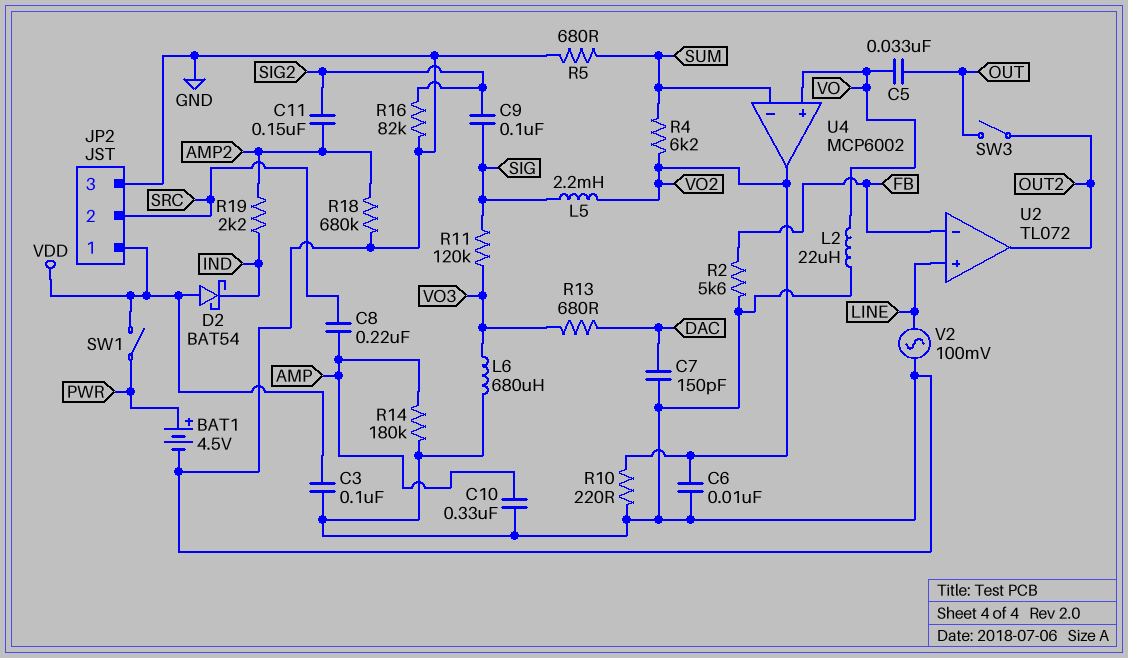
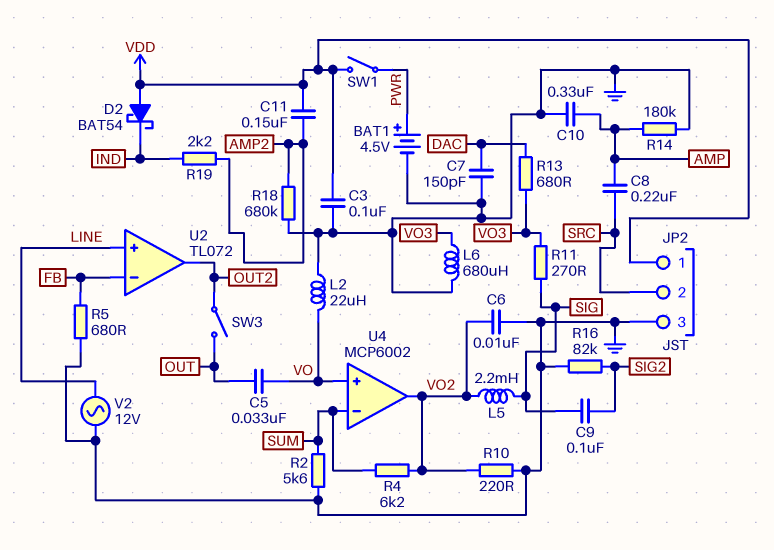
C11: 150nF (AMP2, SIG2) -> 150nF (AMP2, VDD)
R2: 5.6k (FB, GND) -> 5.6k (GND, SUM)
R5: 680 (GND, SUM) -> 680 (FB, GND)
R11: 120k (SIG, VO3) -> 270 (SIG, VO3)
V2: AC 100mV (GND, LINE) -> AC 12V (GND, LINE)

